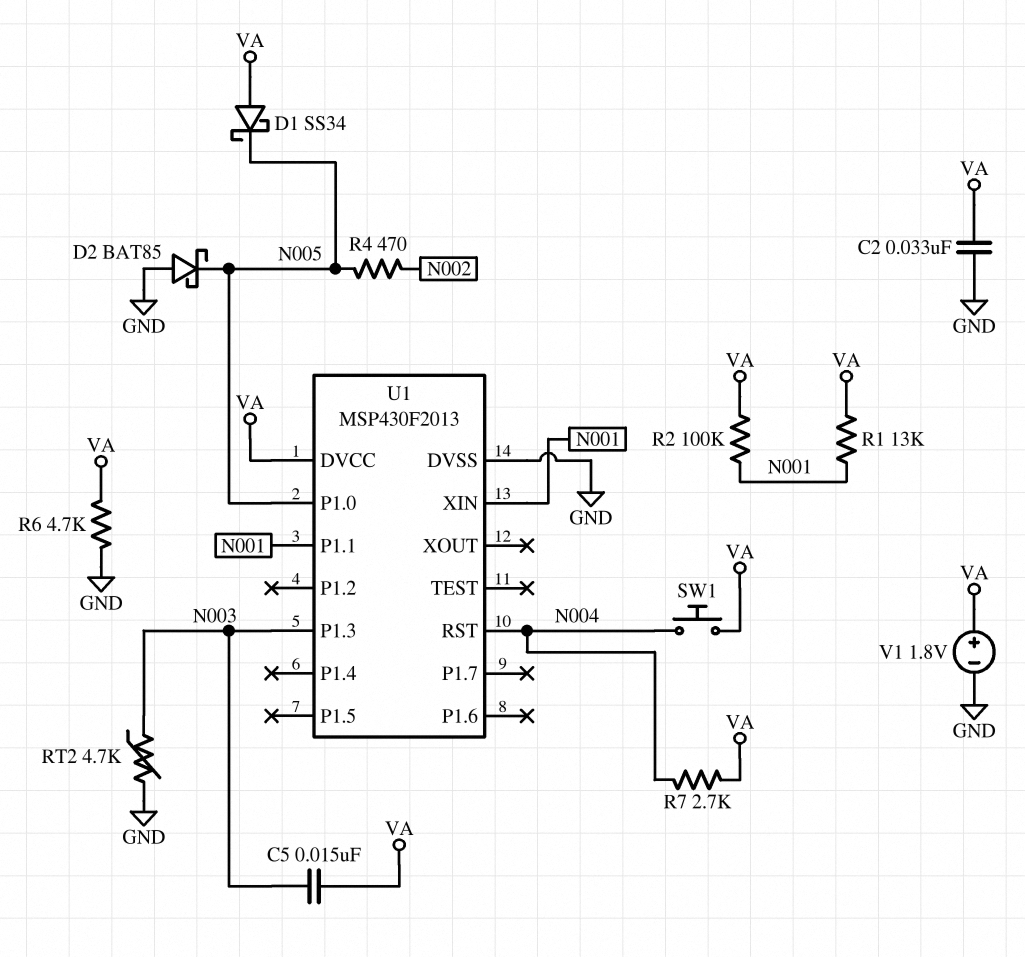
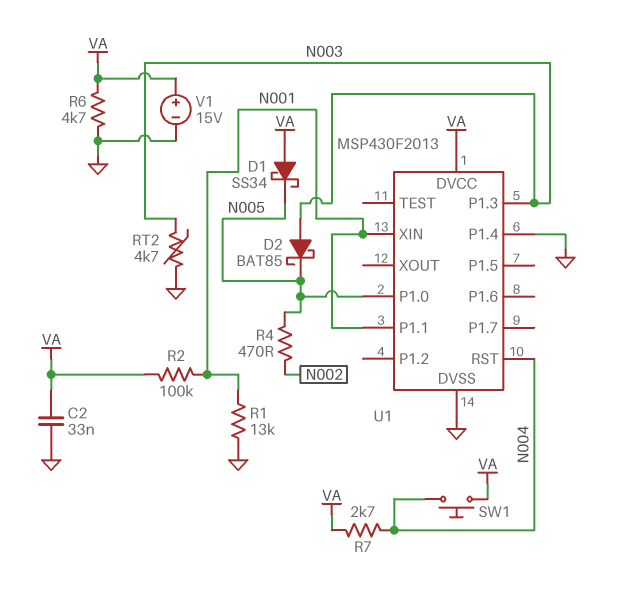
C5: 15nF (N003, VA) -> none
D2: schottky BAT85 (A GND, K N005) -> schottky BAT85 (A N003, K N005)
R1: 13k (N001, VA) -> 13k (GND, N001)
U1 pin P1.4: none -> GND
V1: 1.8V (plus VA, minus GND) -> 15V (plus VA, minus GND)

